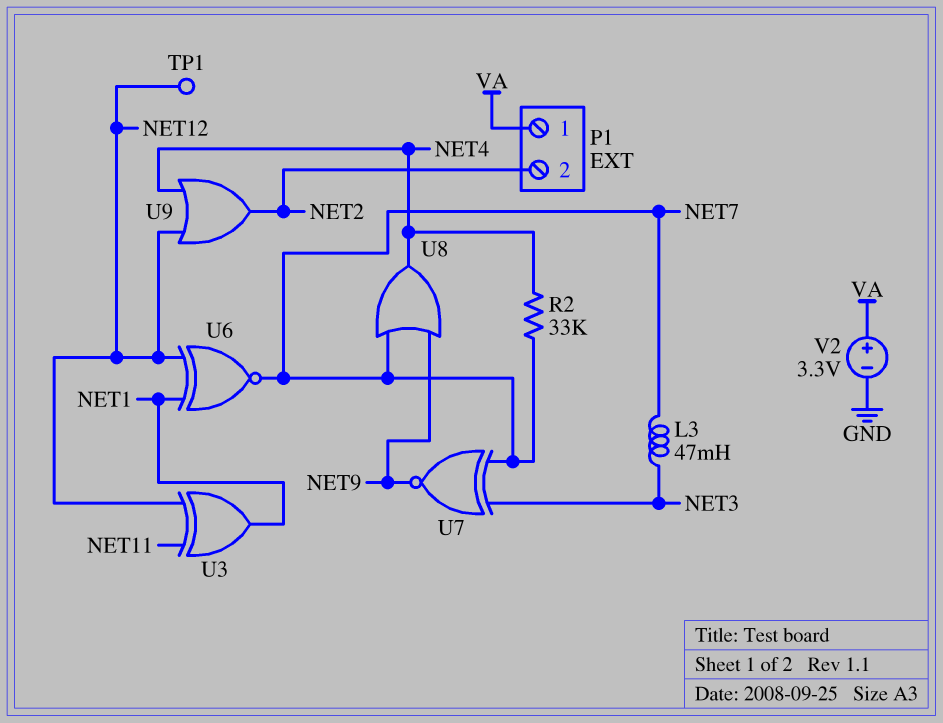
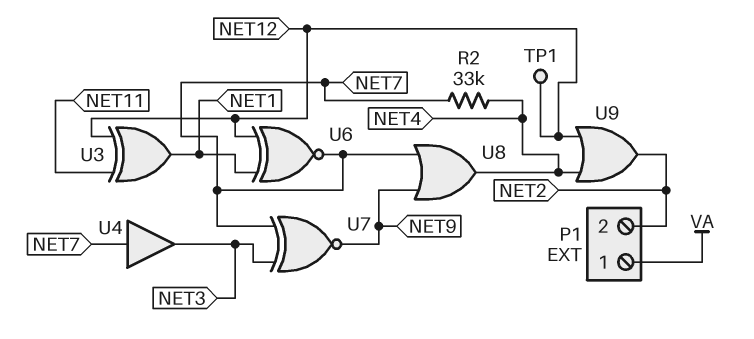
L3: 47mH (NET3, NET7) -> none
U4: none -> buffer (in NET7, out NET3)
V2: 3.3V (plus VA, minus GND) -> none

